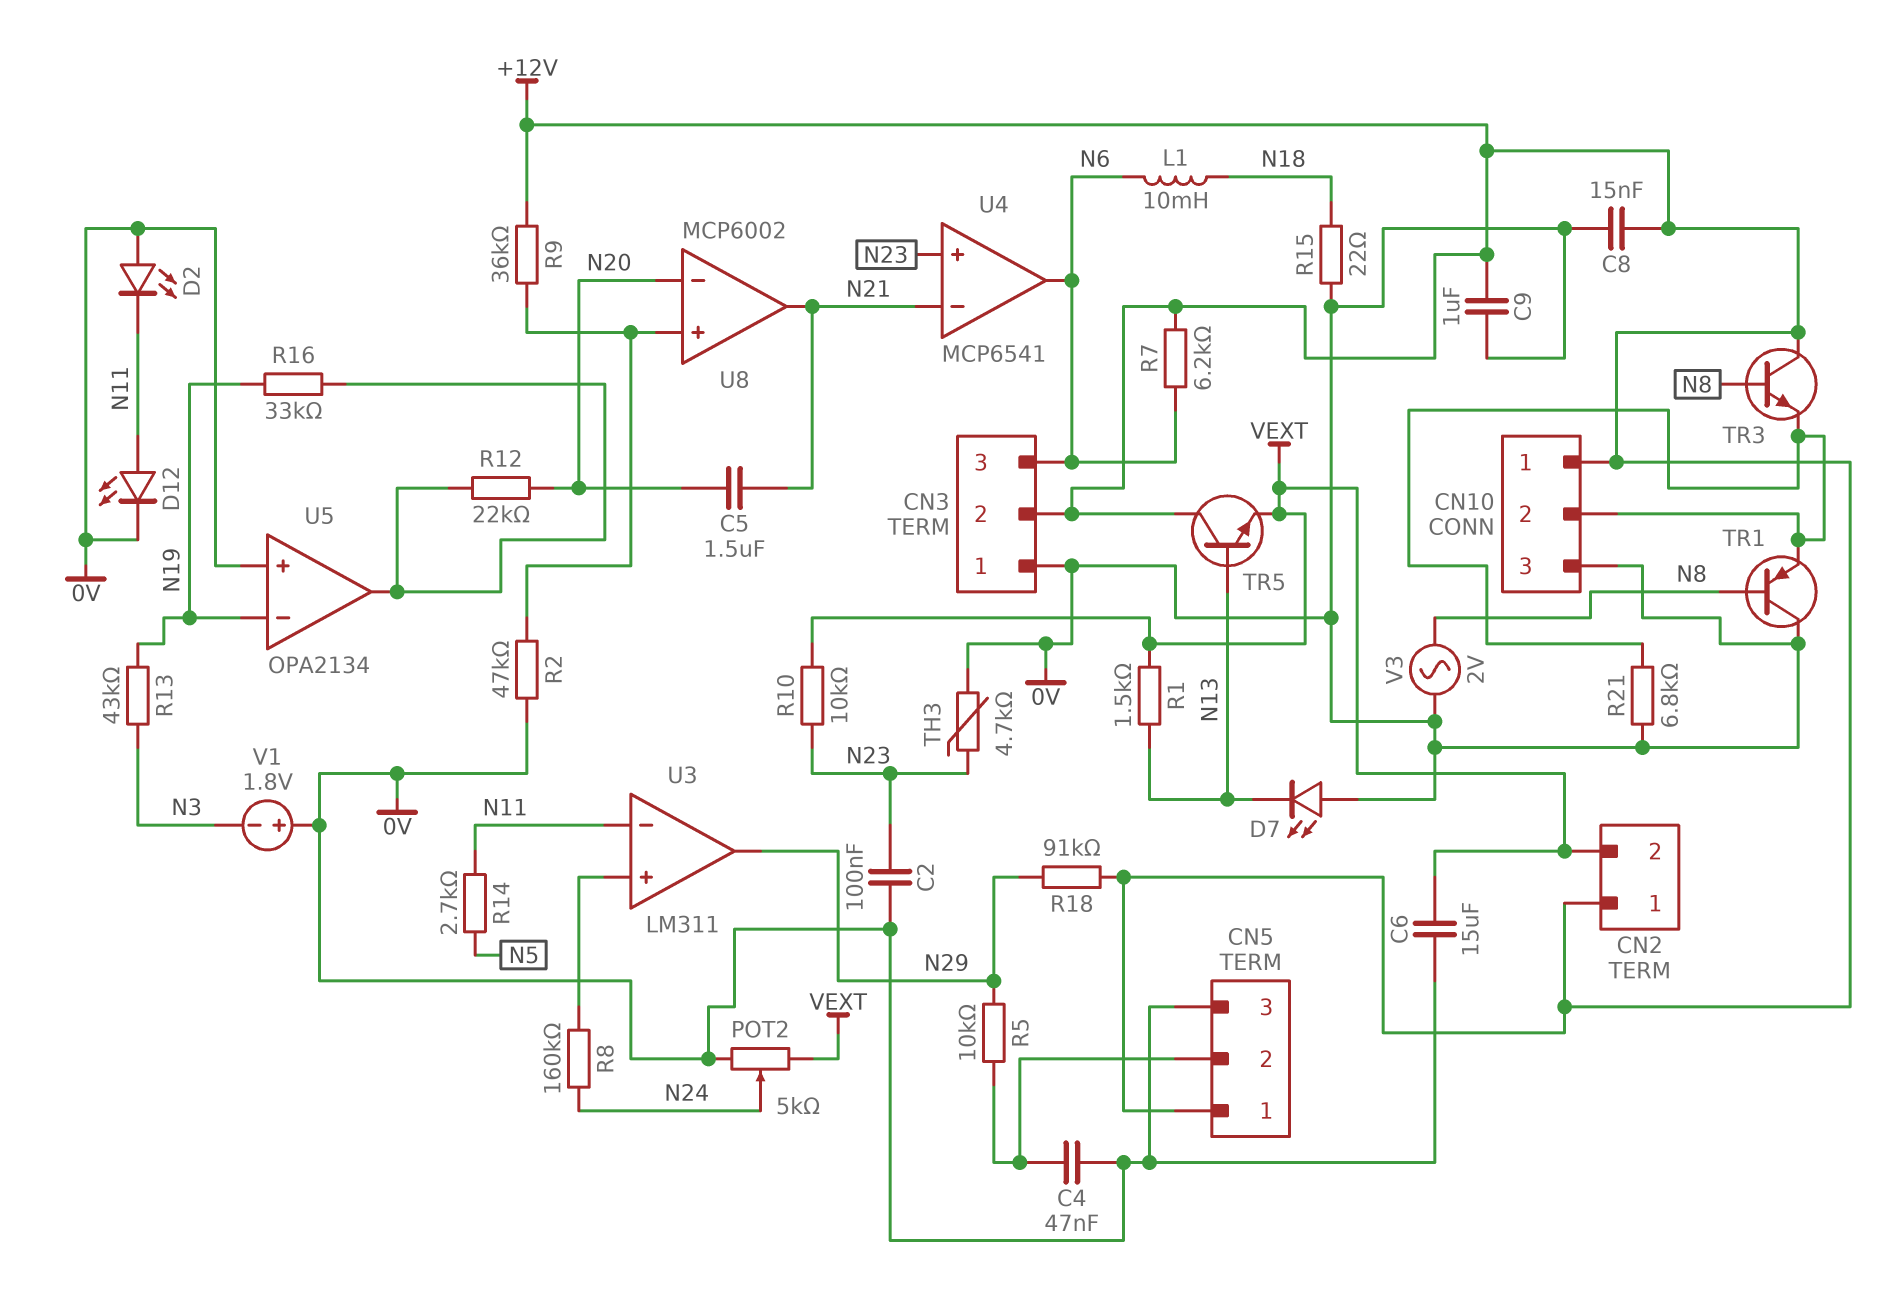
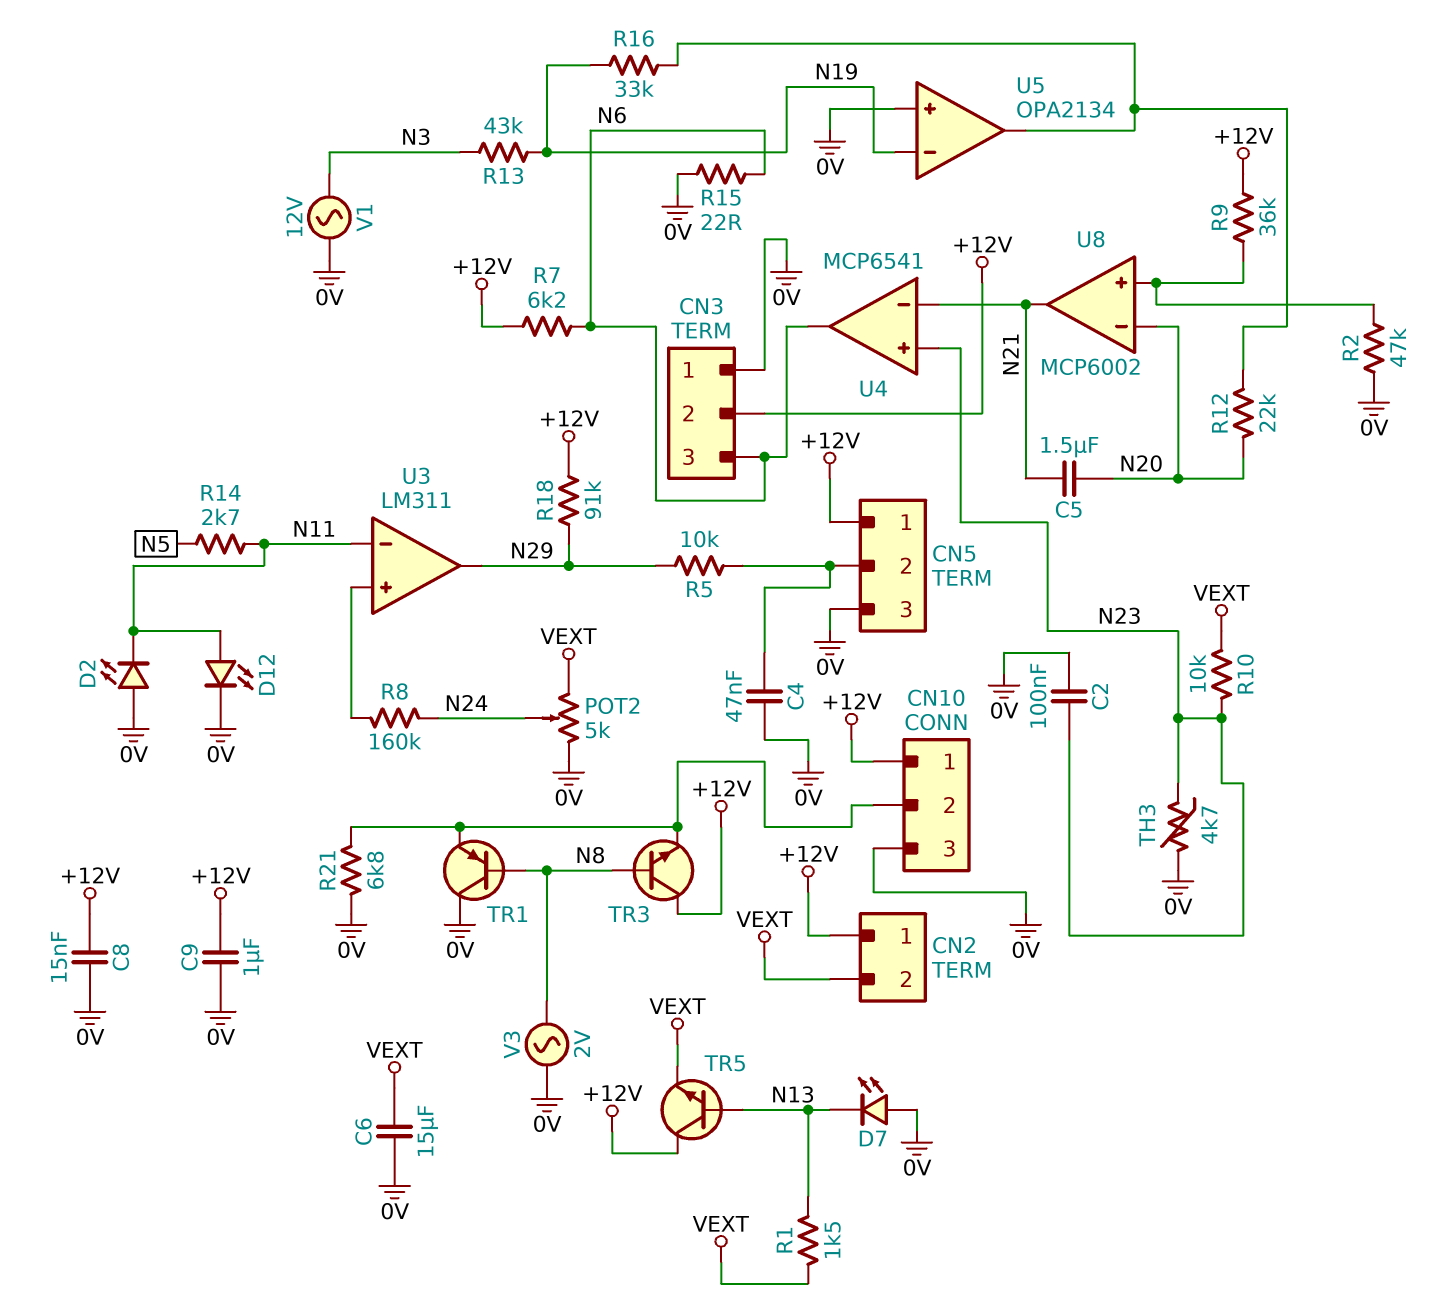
L1: 10mH (N6, N18) -> none
R15: 22 (0V, N18) -> 22 (0V, N6)
V1: 1.8V (plus 0V, minus N3) -> AC 12V (0V, N3)

